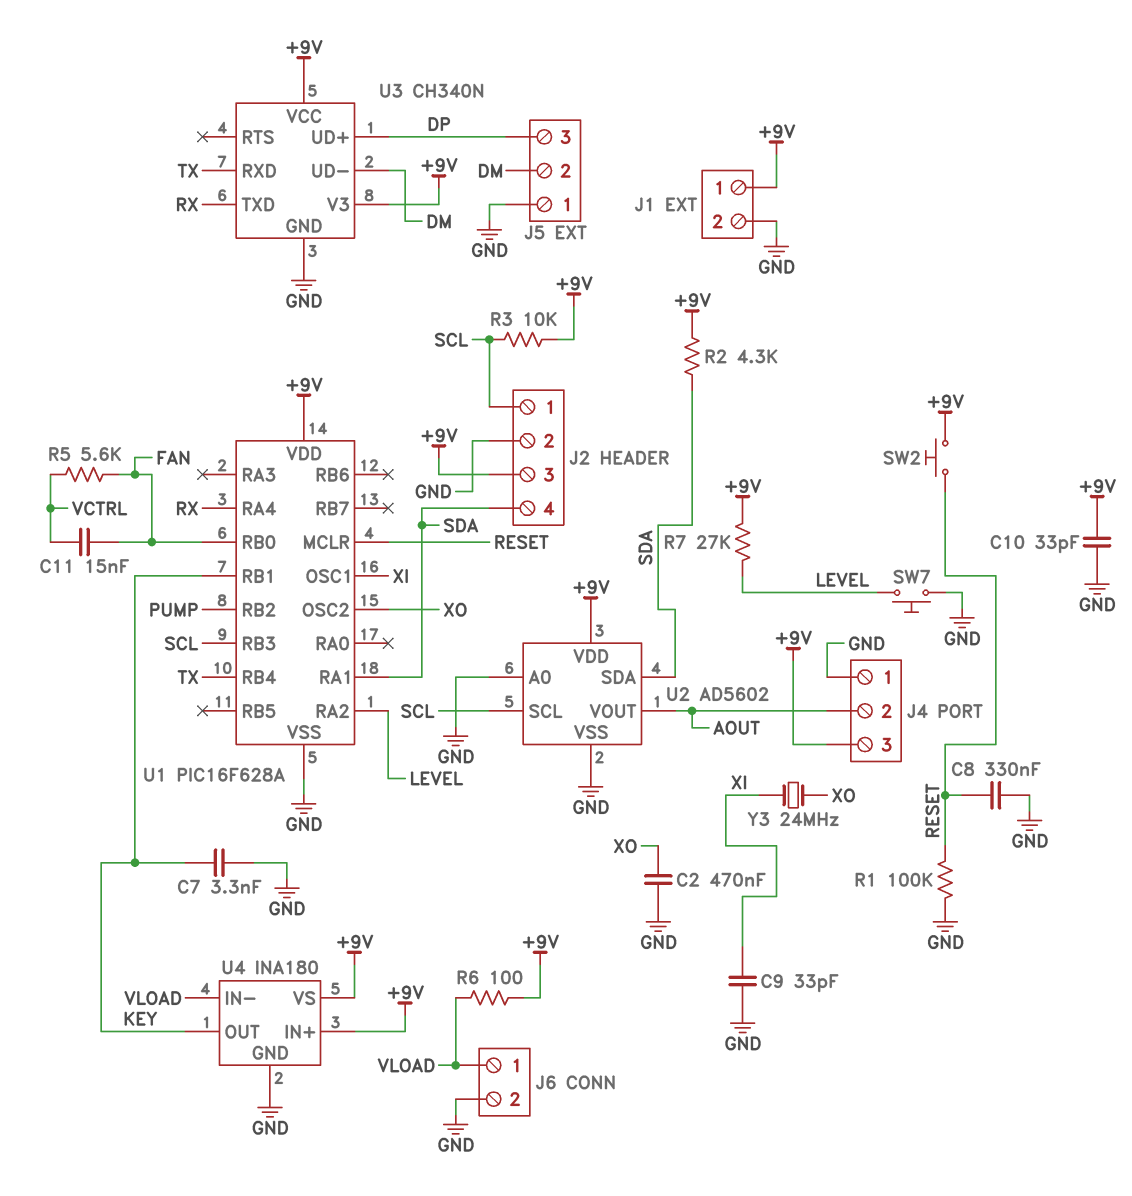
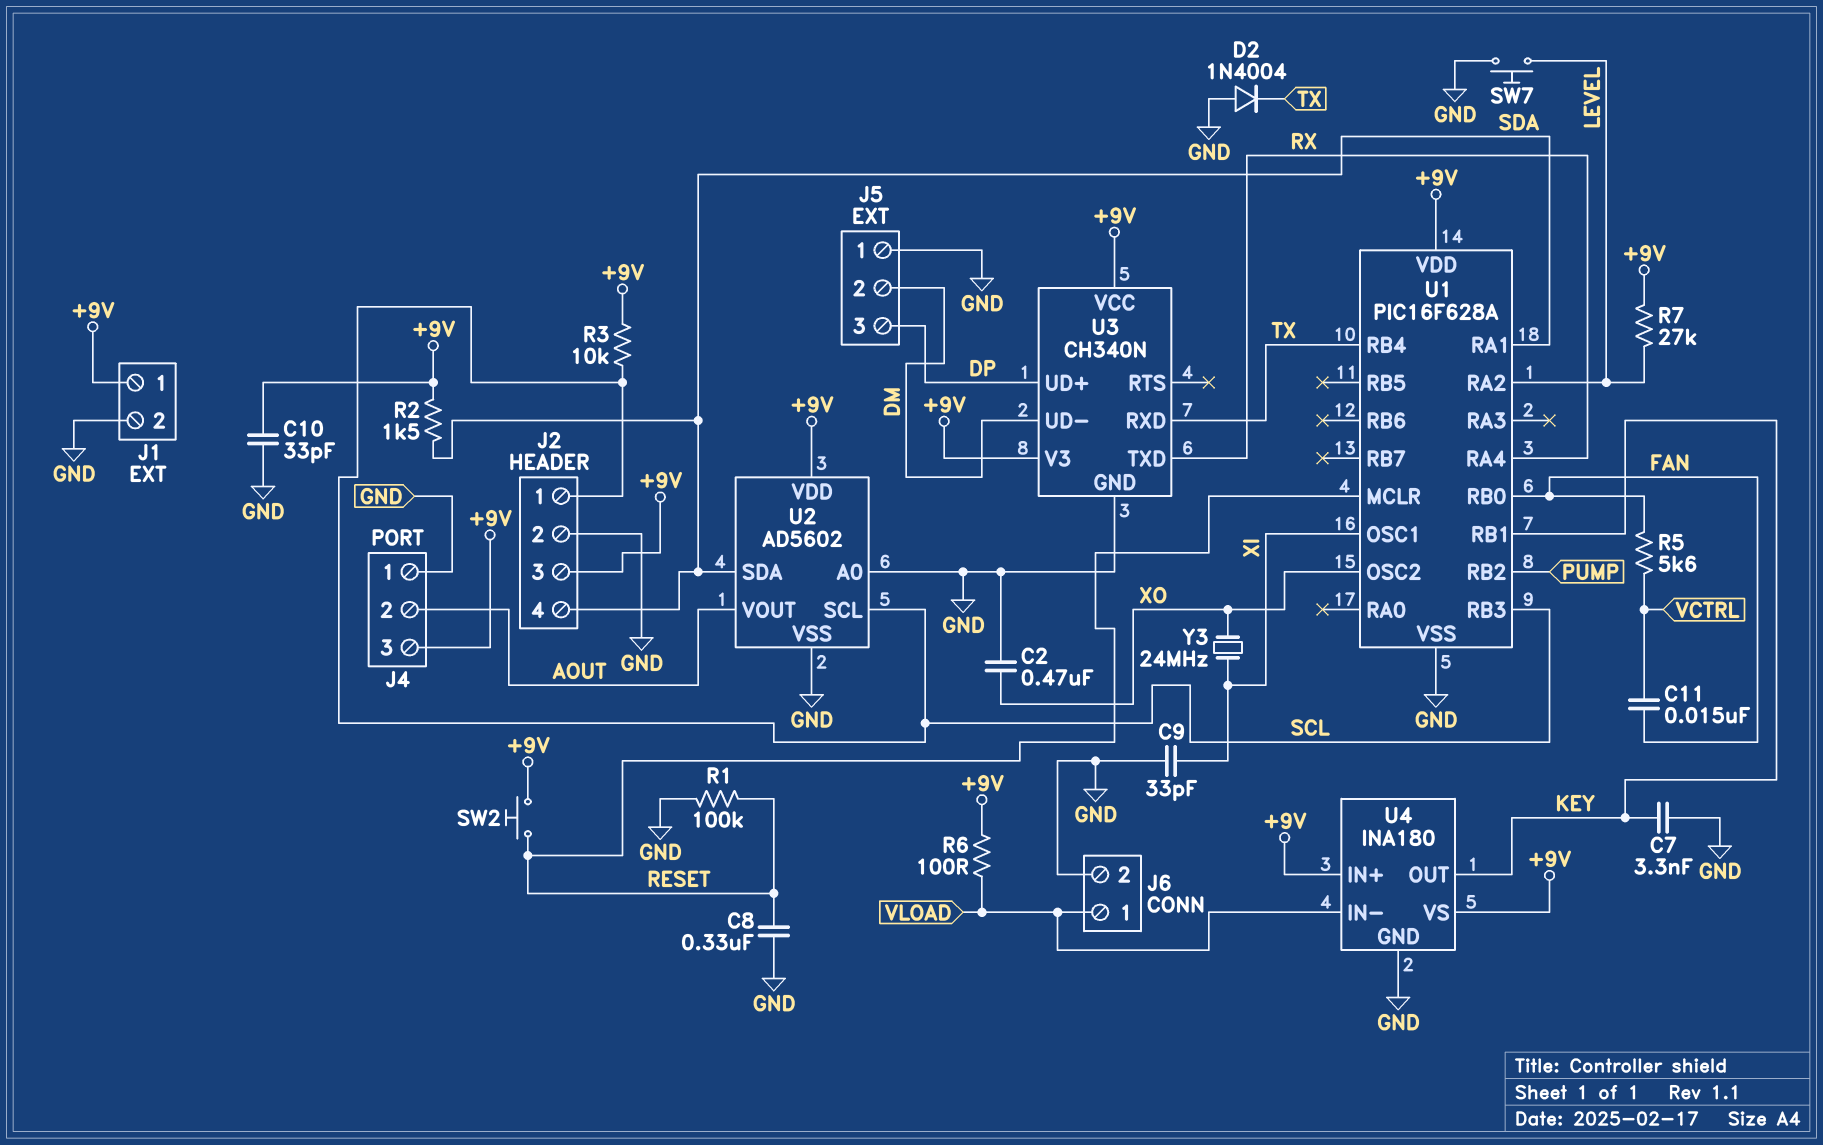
D2: none -> diode 1N4004 (A GND, K TX)
R2: 4.3k (+9V, SDA) -> 1.5k (+9V, SDA)

